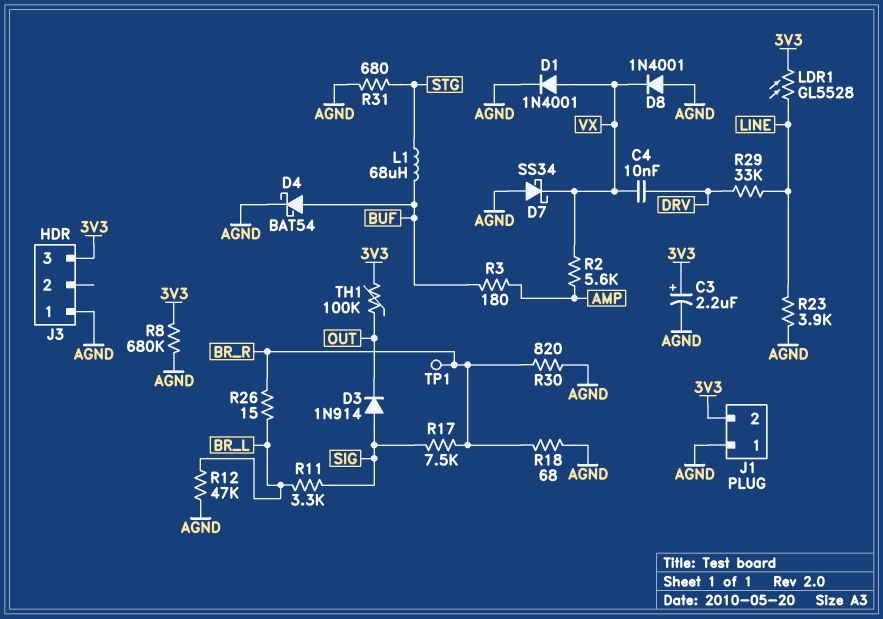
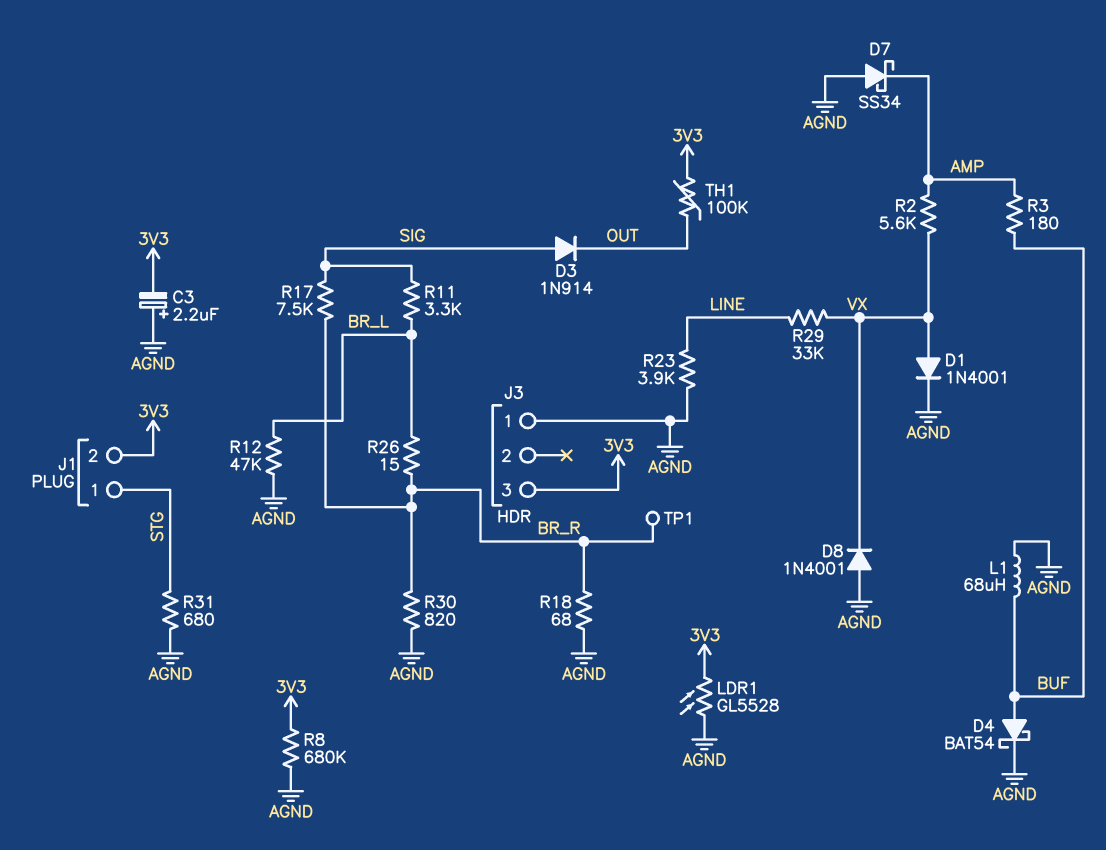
C3: 2.2uF (plus 3V3, minus AGND) -> 2.2uF (plus AGND, minus 3V3)
C4: 10nF (DRV, VX) -> none
D7: schottky SS34 (A AGND, K VX) -> schottky SS34 (A AGND, K AMP)
J1 pin 1: AGND -> STG
L1: 68uH (BUF, STG) -> 68uH (AGND, BUF)
LDR1: GL5528 (3V3, LINE) -> GL5528 (3V3, AGND)
R29: 33k (DRV, LINE) -> 33k (LINE, VX)

